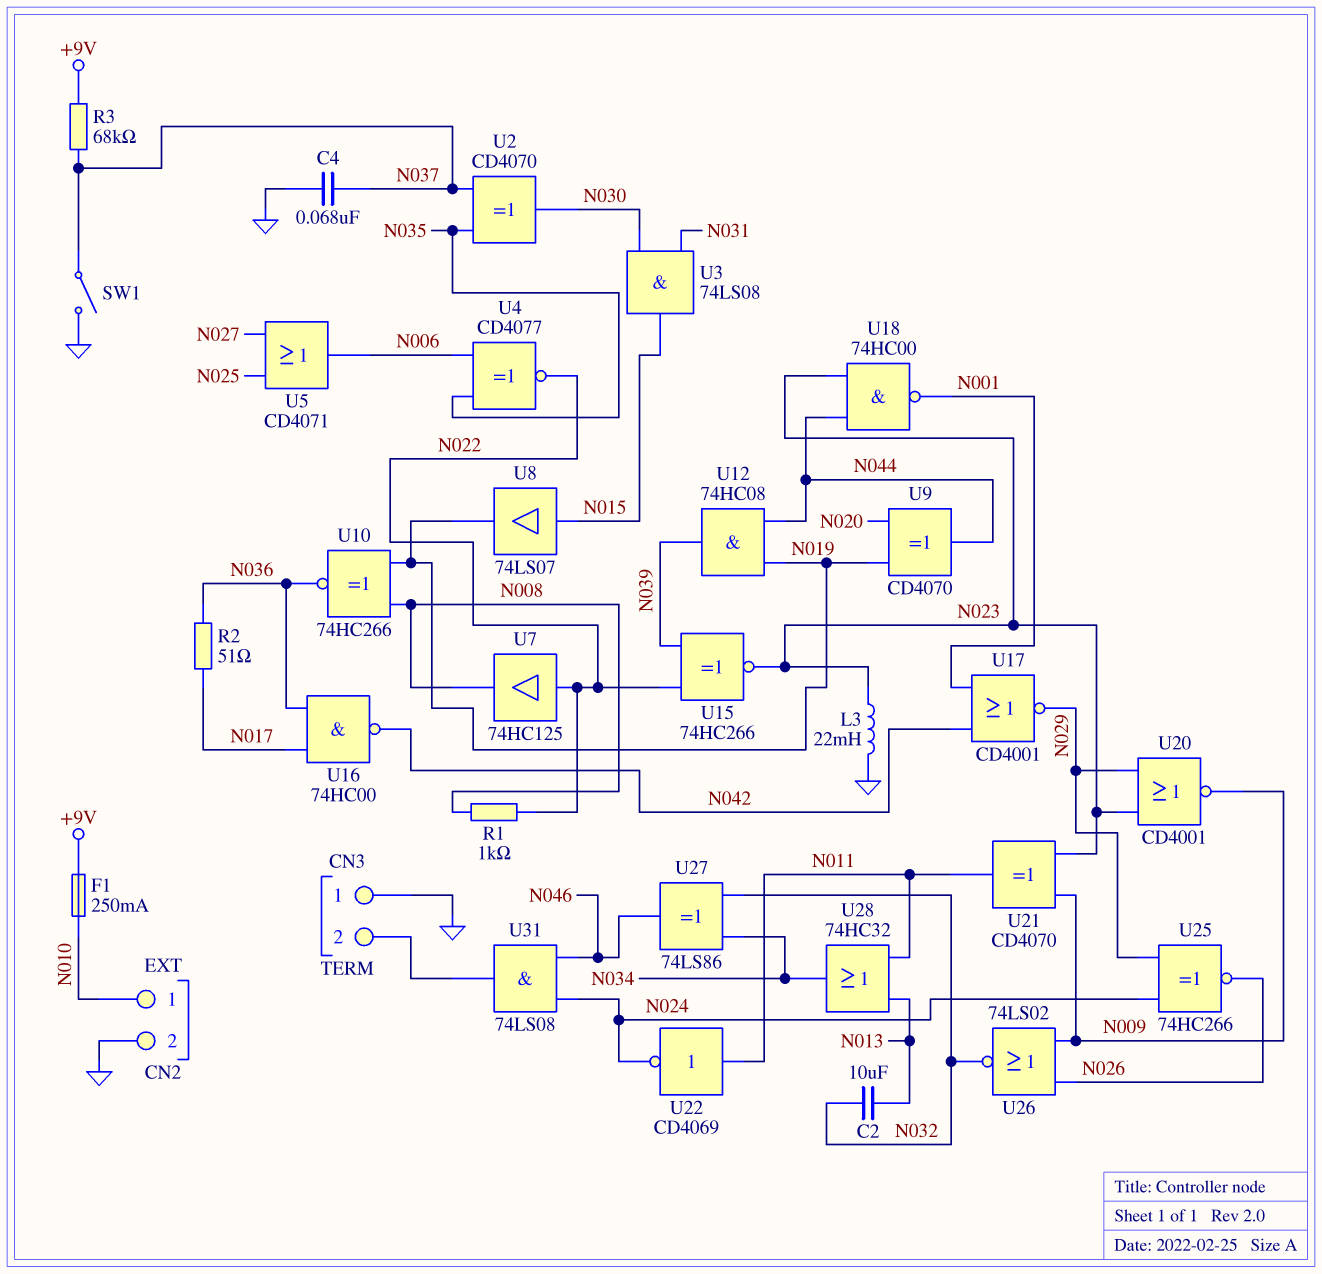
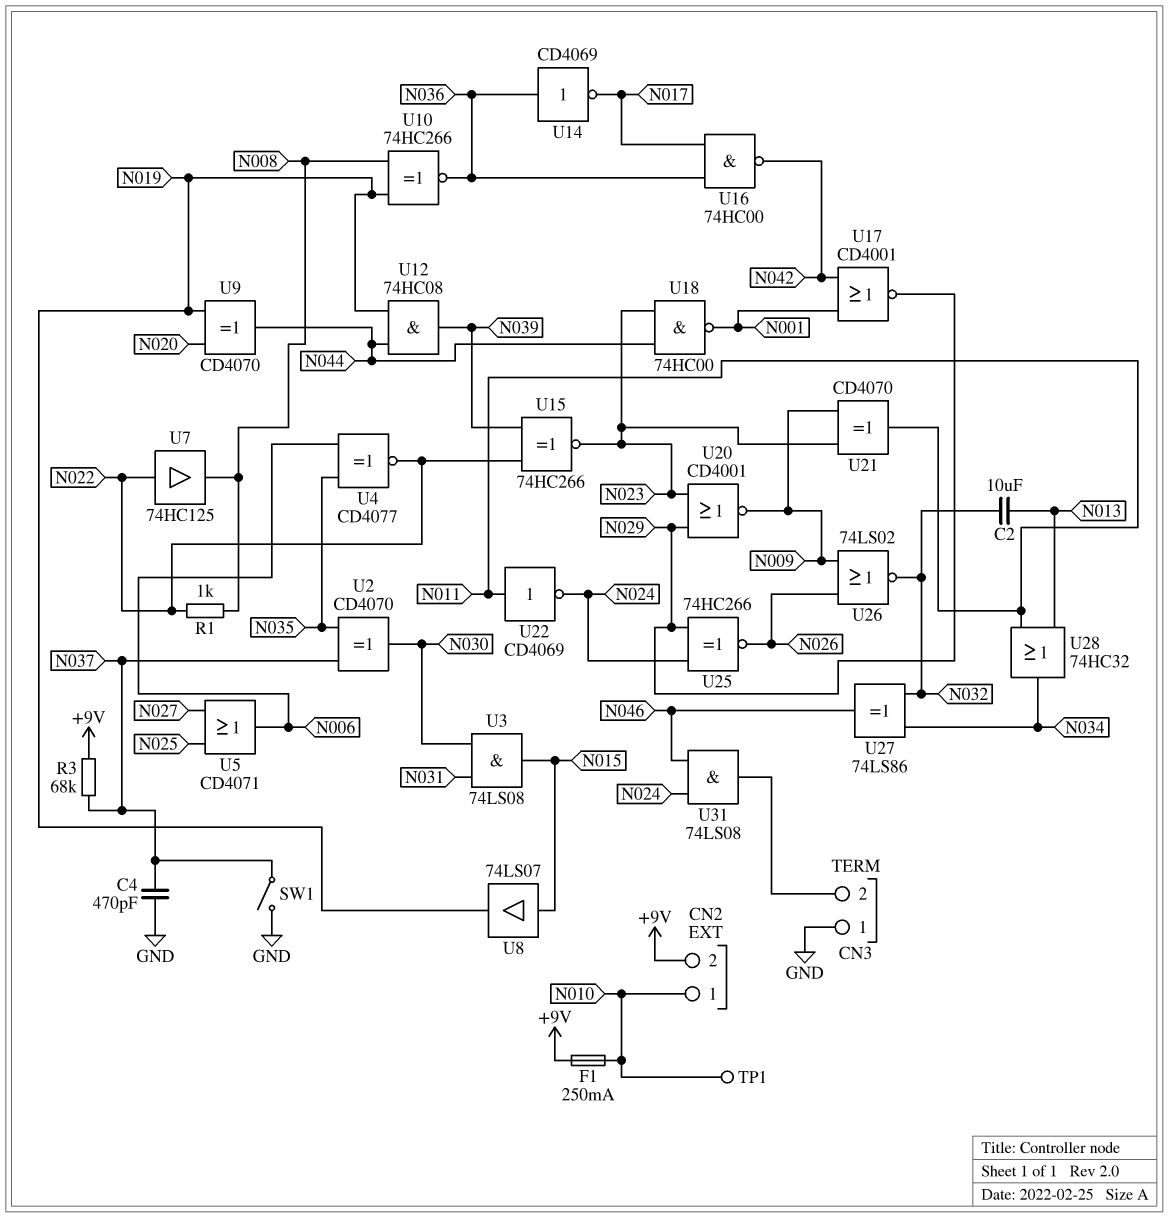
C4: 68nF (GND, N037) -> 470pF (GND, N037)
CN2 pin 2: GND -> +9V
L3: 22mH (GND, N023) -> none
R2: 51 (N017, N036) -> none
TP1: none -> test point (N010)
U14: none -> NOT CD4069 (in N036, out N017)

